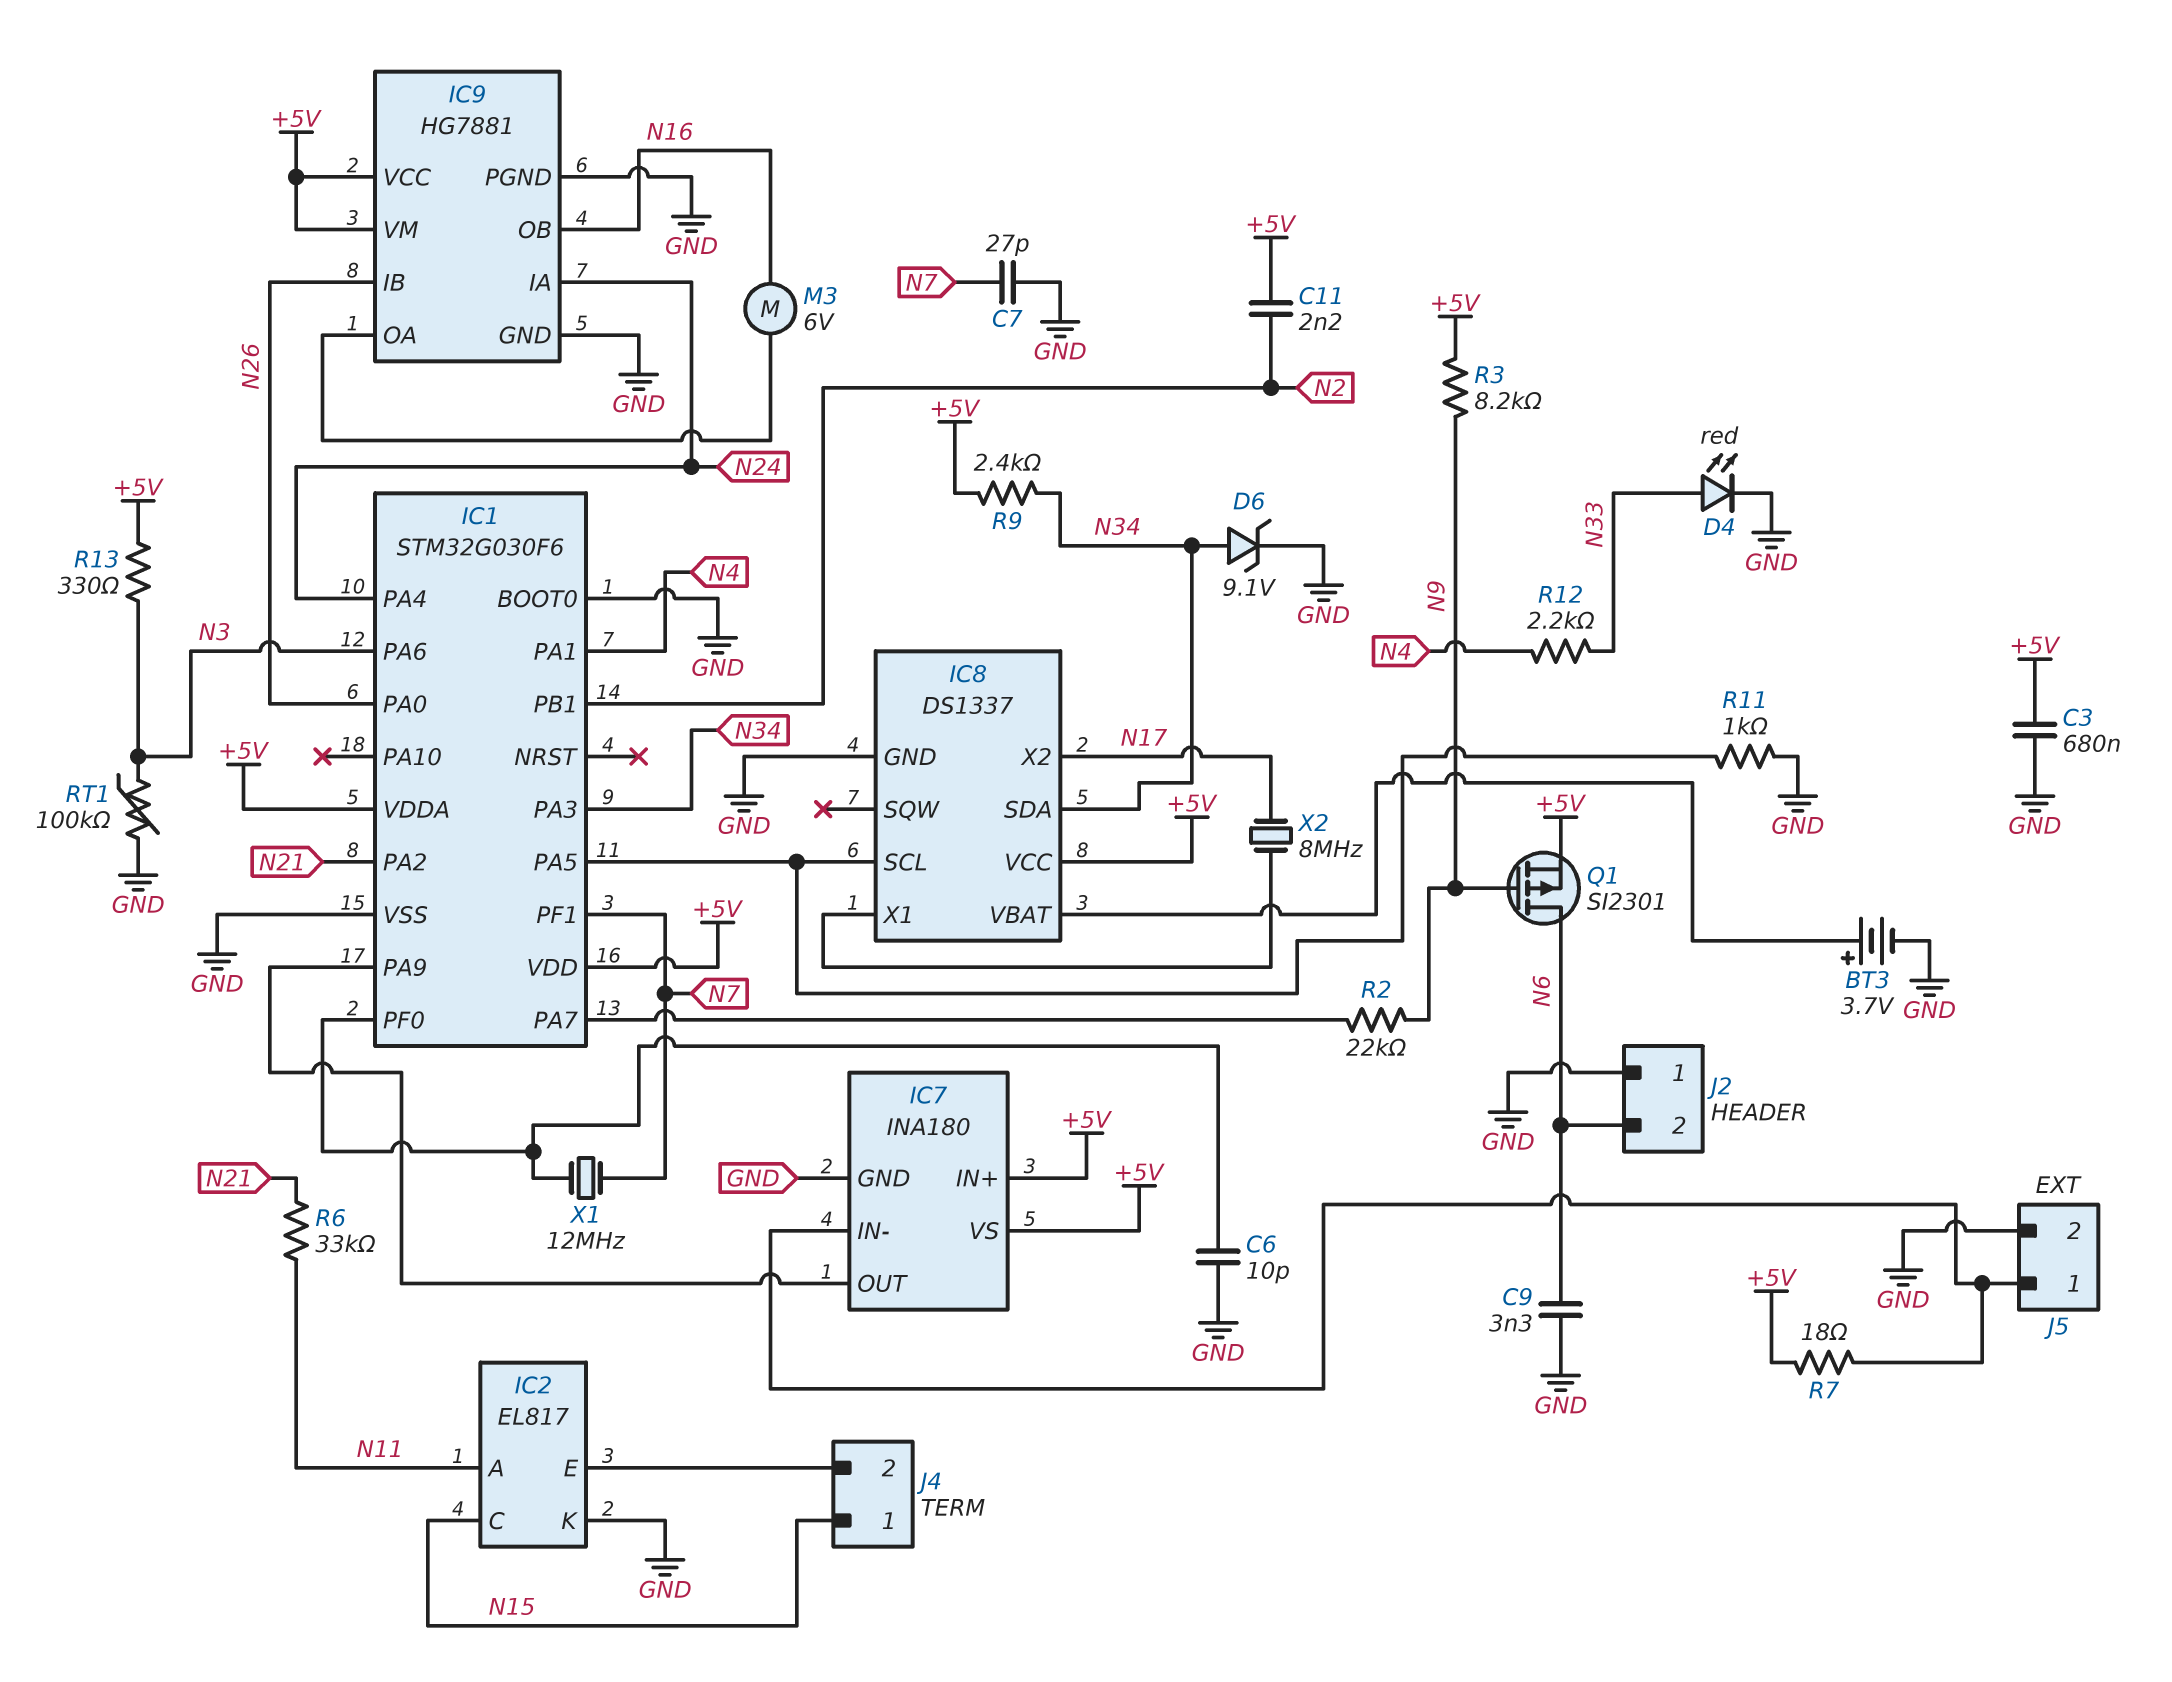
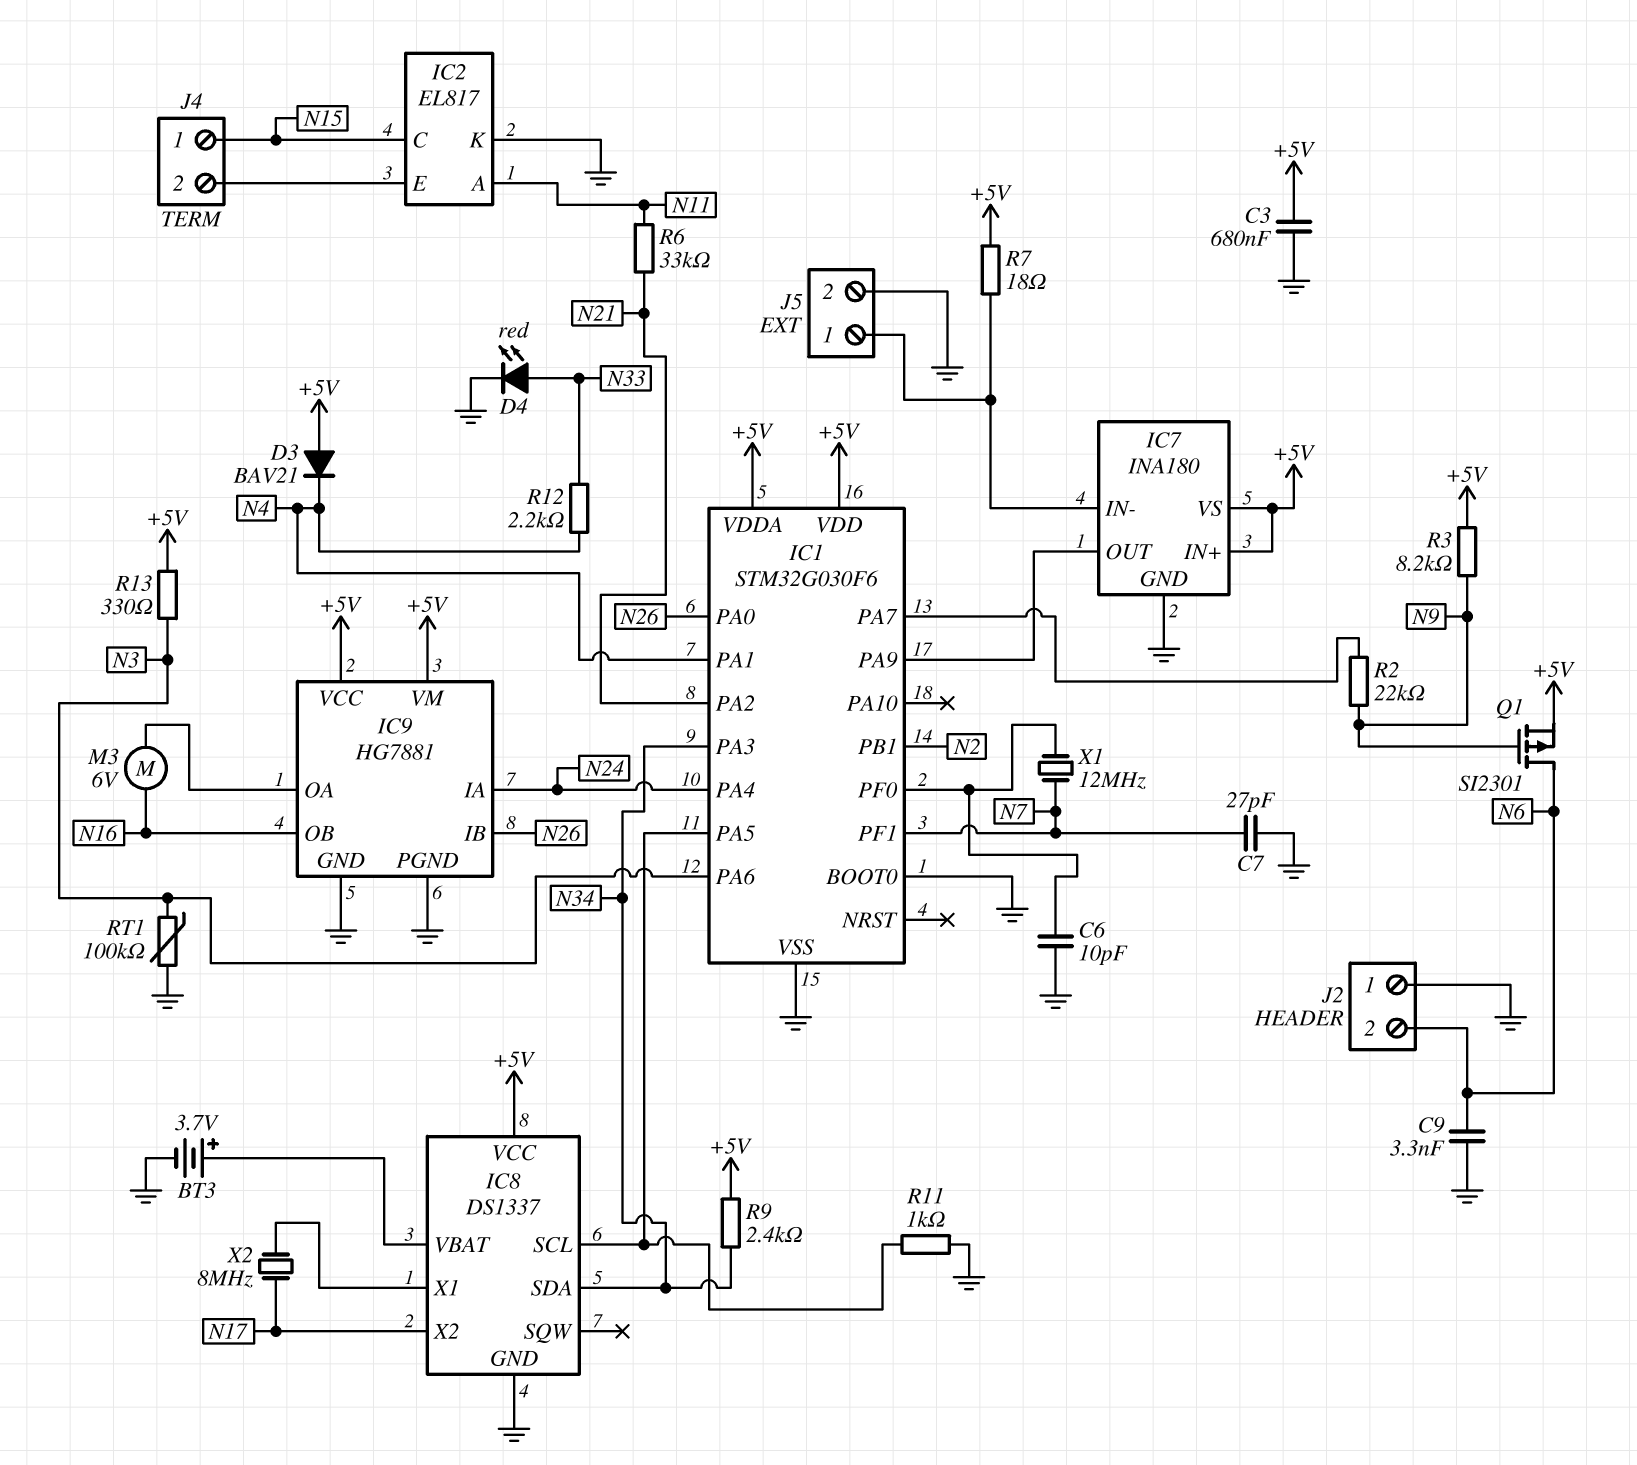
C11: 2.2nF (+5V, N2) -> none
D3: none -> diode BAV21 (A +5V, K N4)
D6: zener 9.1V (A N34, K GND) -> none

